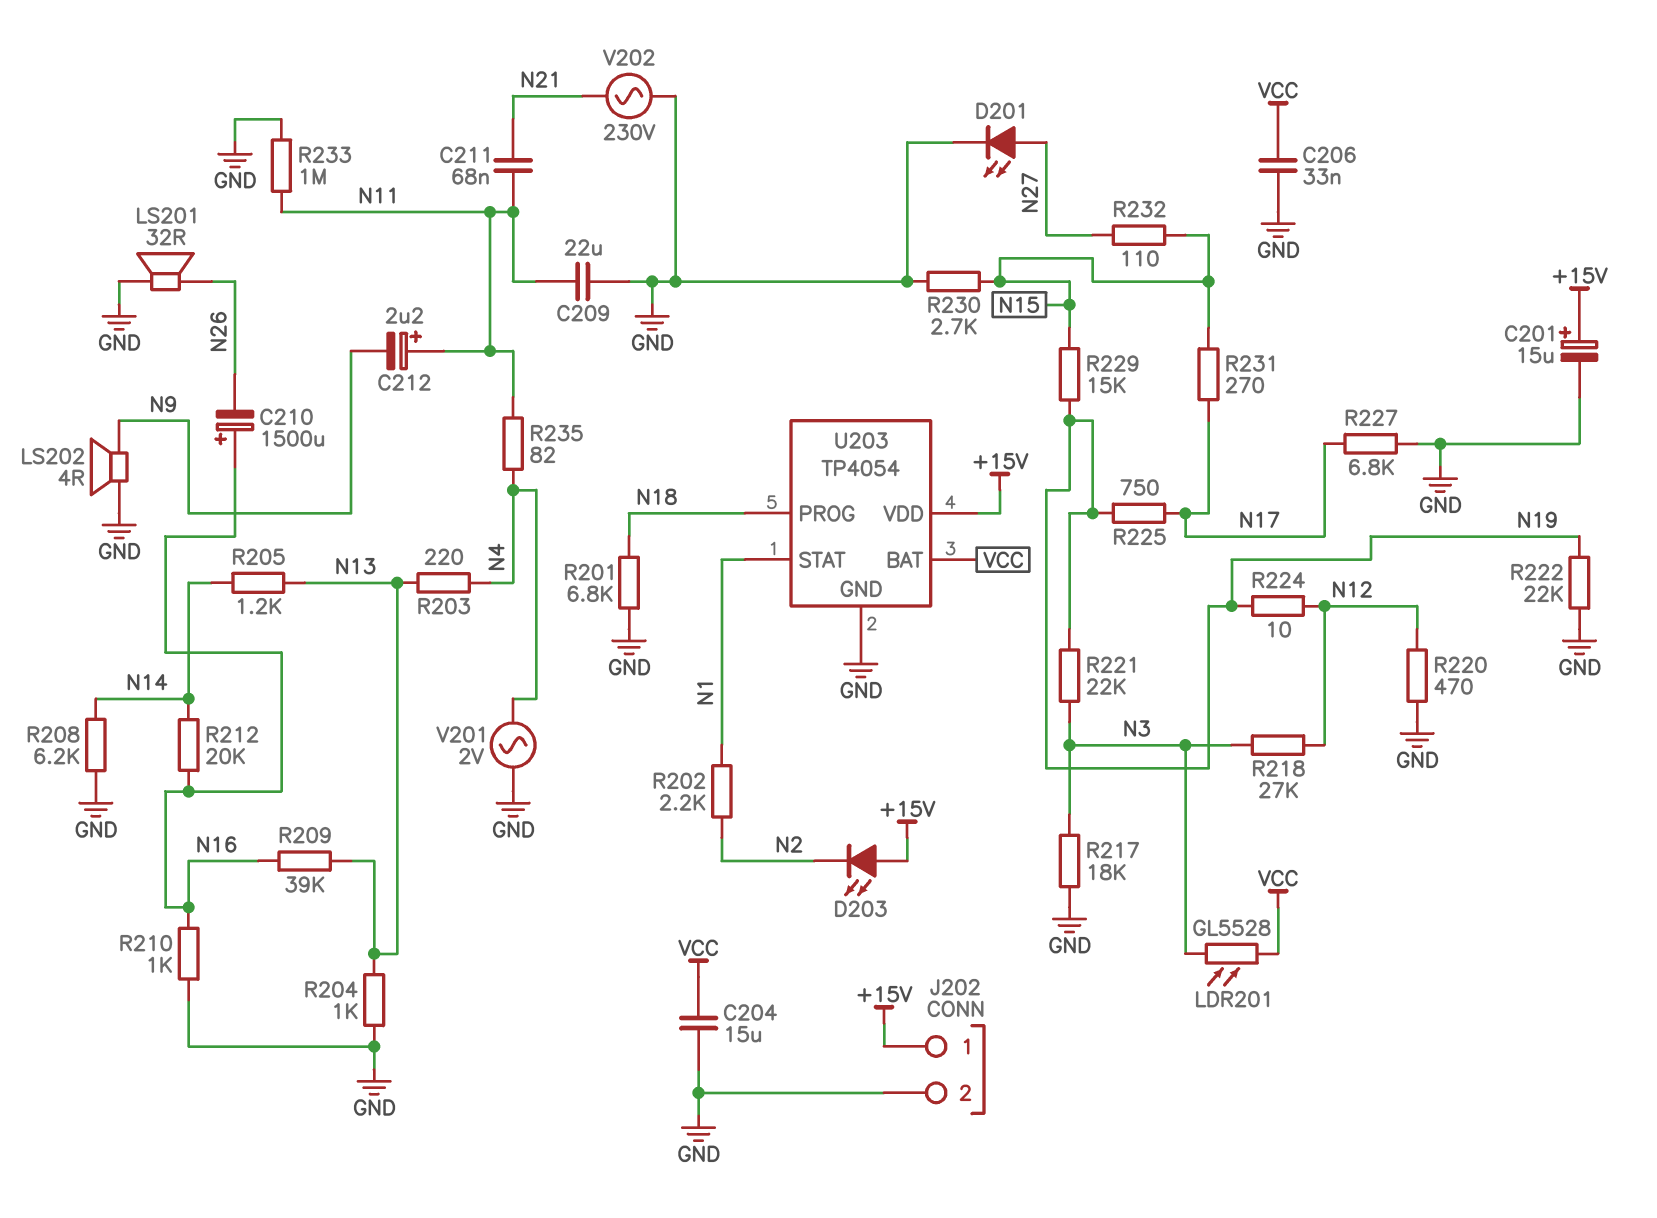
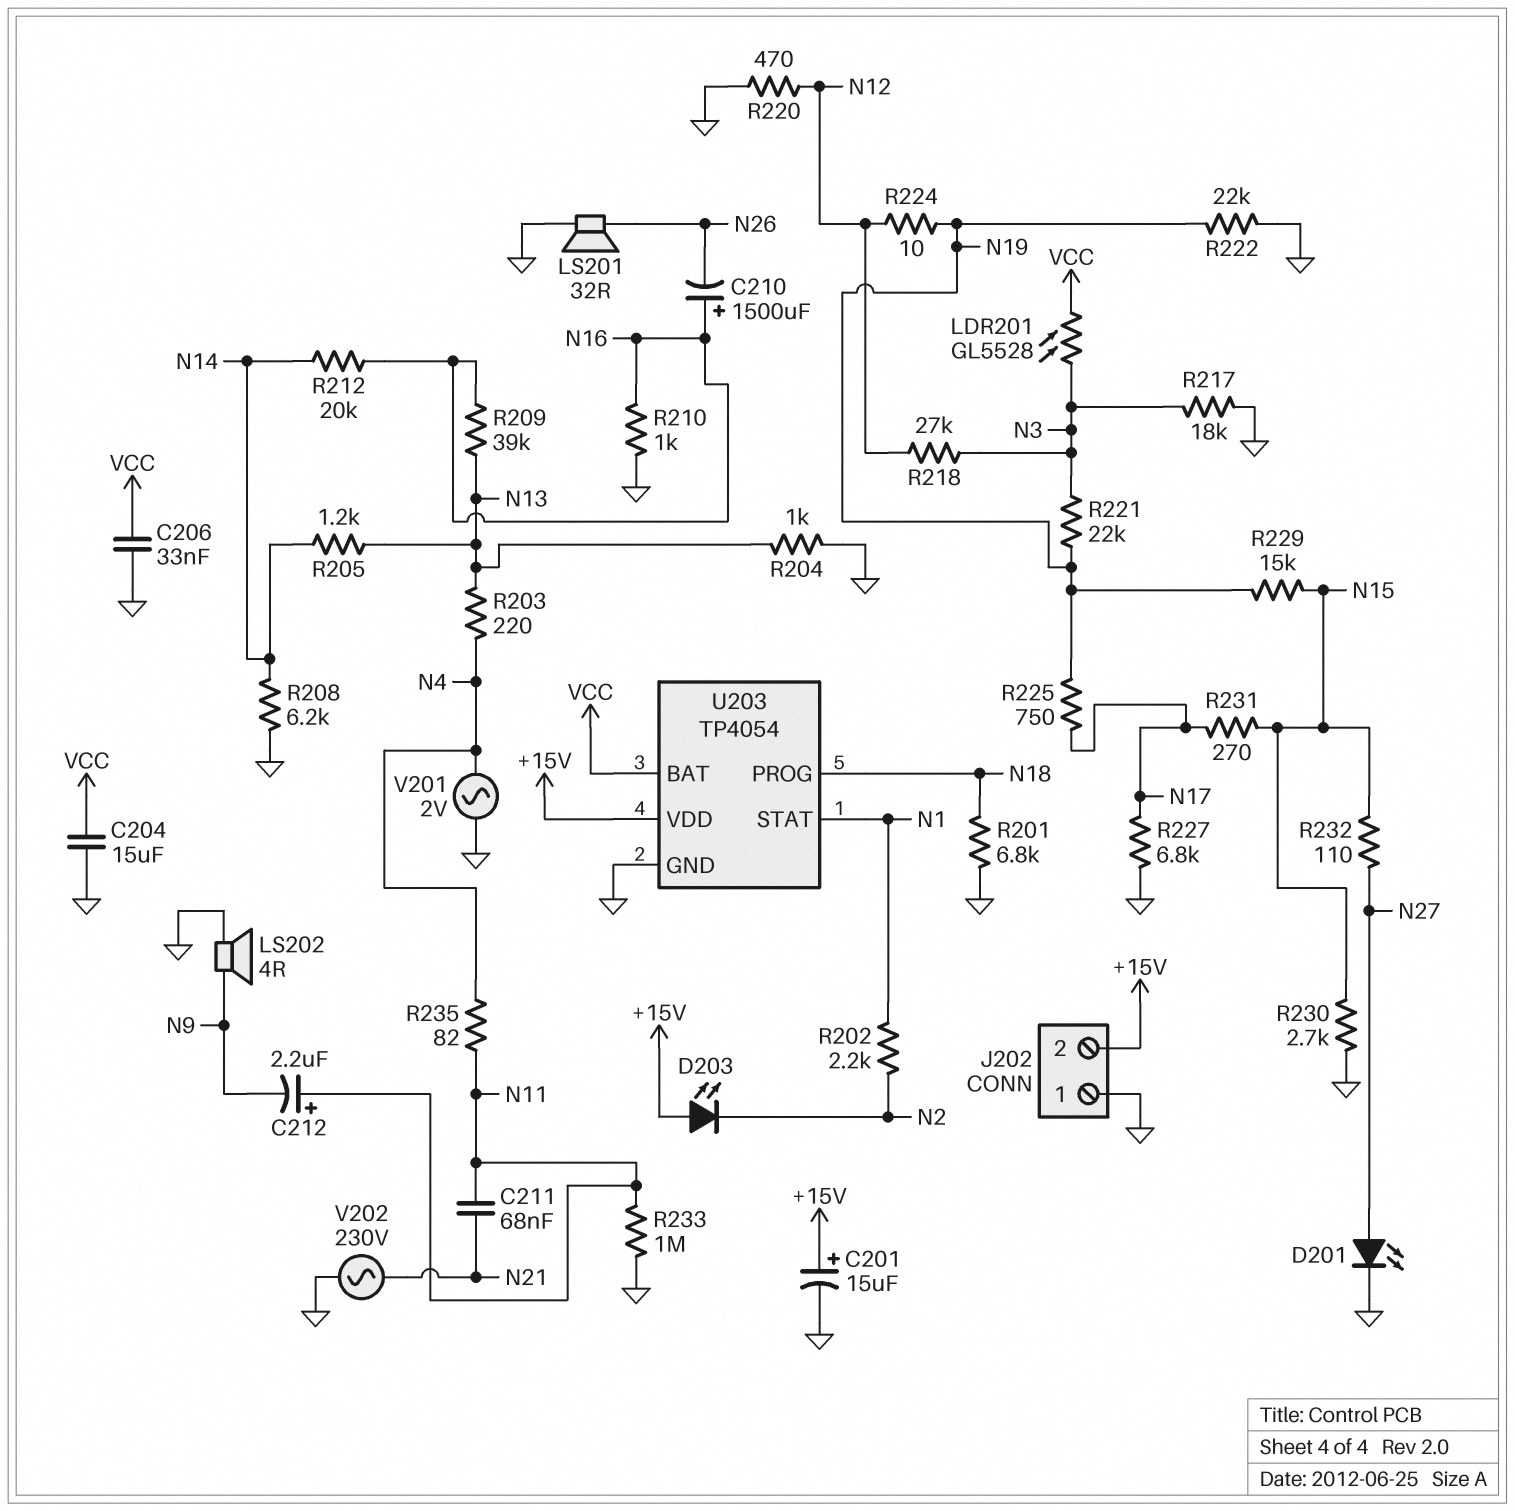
C209: 22uF (GND, N11) -> none
J202 pin 1: +15V -> GND
J202 pin 2: GND -> +15V

